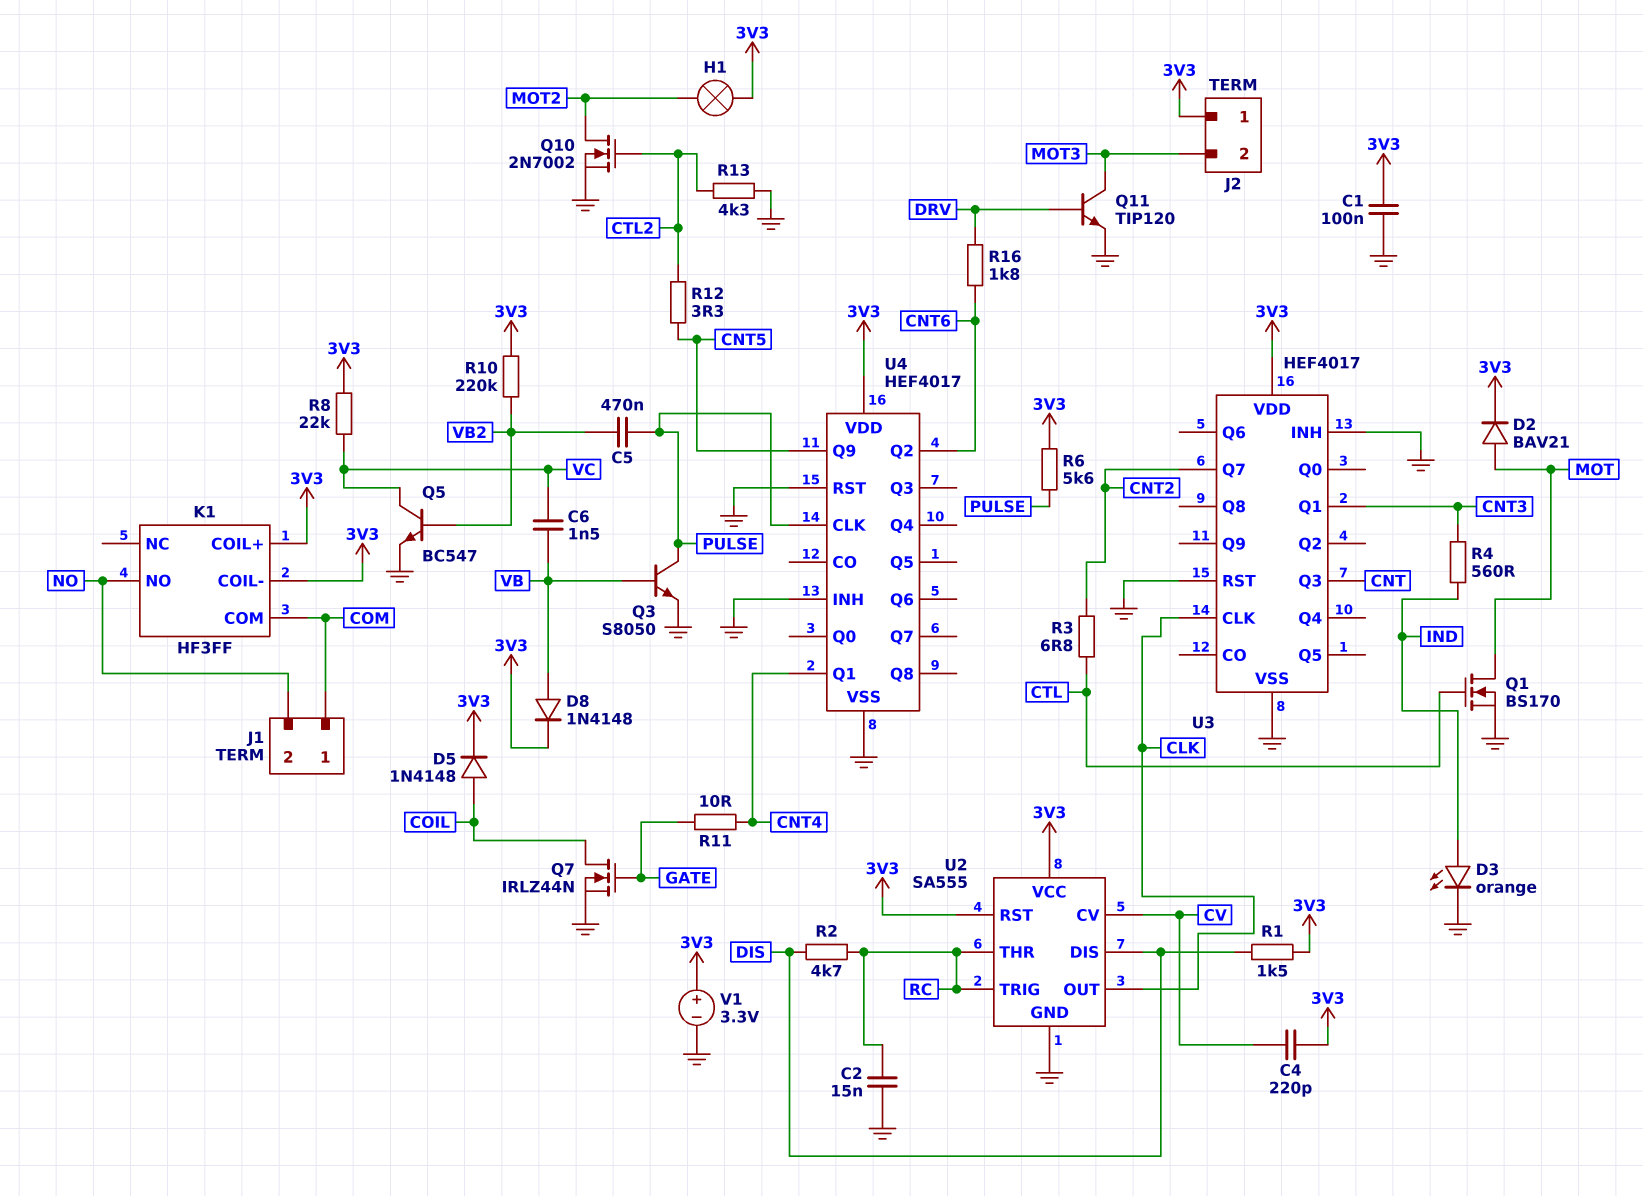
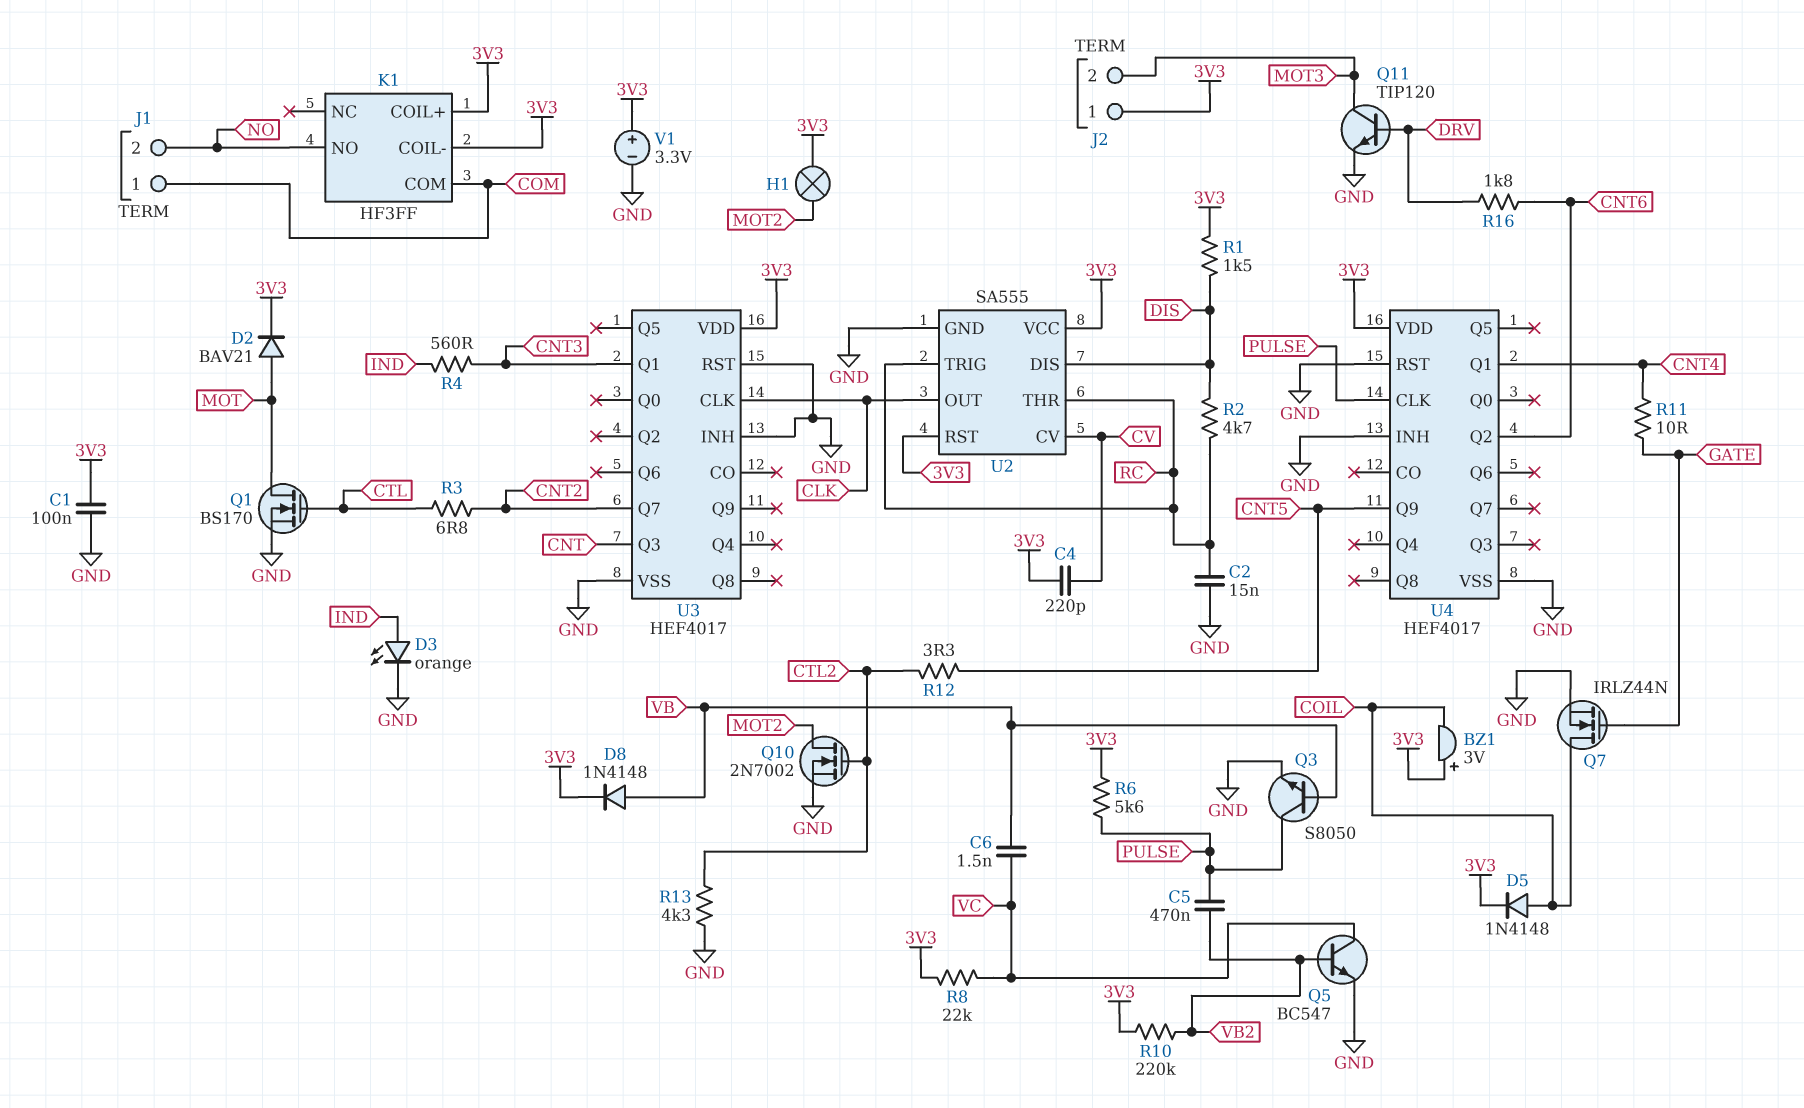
BZ1: none -> buzzer 3V (plus 3V3, minus COIL)

